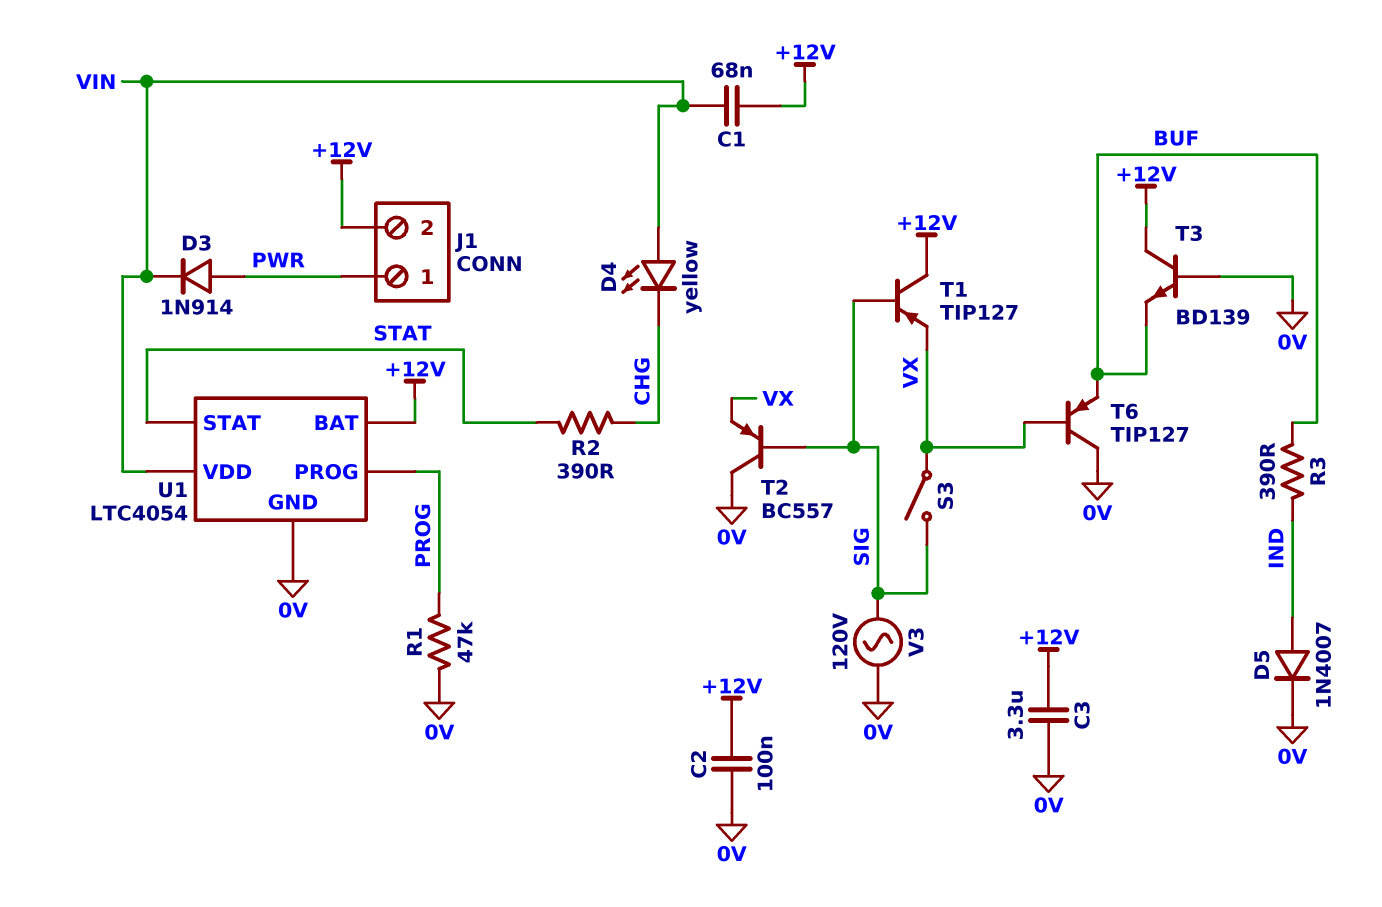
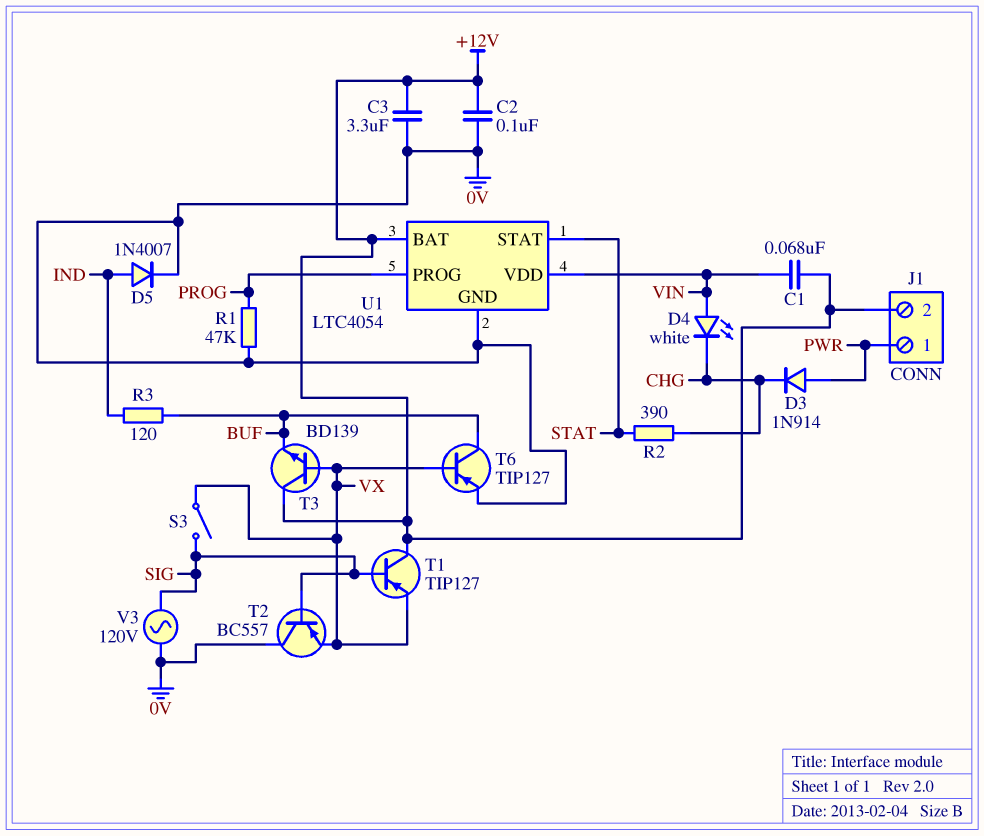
D3: diode 1N914 (A PWR, K VIN) -> diode 1N914 (A PWR, K CHG)
D4: LED yellow (A VIN, K CHG) -> LED white (A VIN, K CHG)
R3: 390 (BUF, IND) -> 120 (BUF, IND)
T3: NPN BD139 (B 0V, C +12V, E BUF) -> NPN BD139 (B VX, C +12V, E BUF)
T6: PNP TIP127 (B VX, C 0V, E BUF) -> PNP TIP127 (B VX, C BUF, E 0V)

